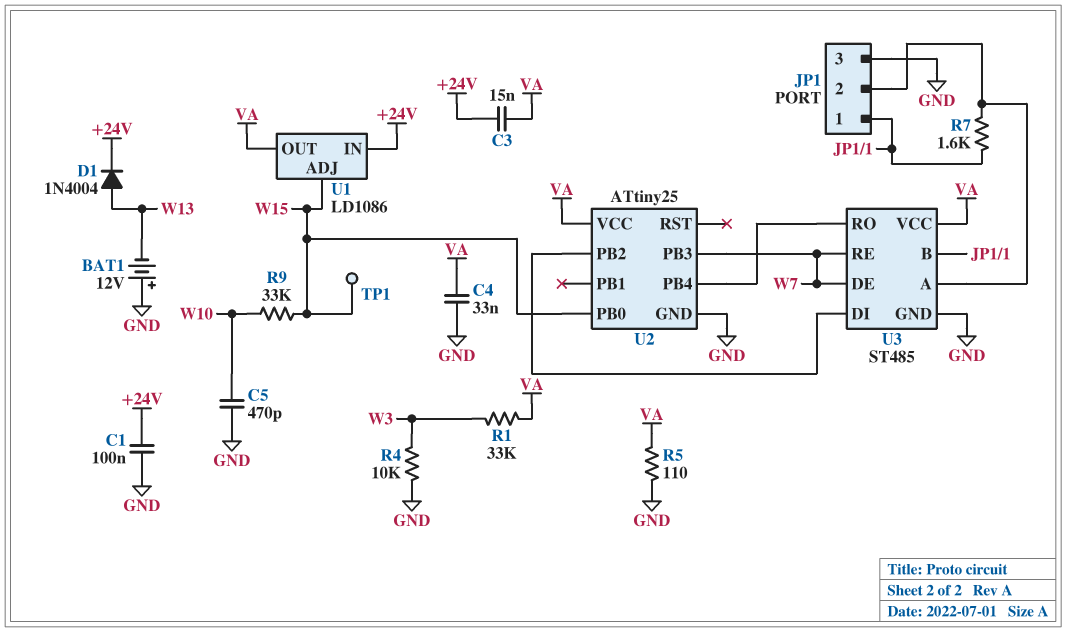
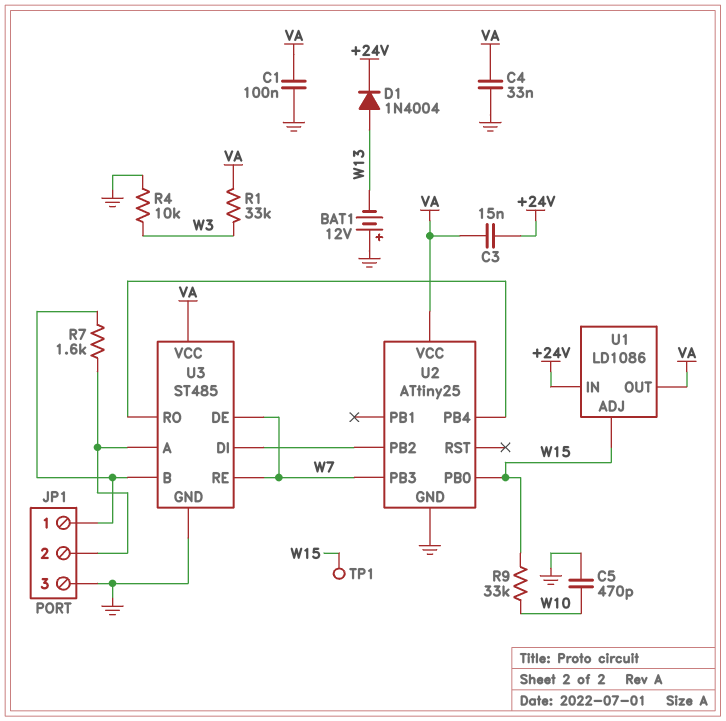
C1: 100nF (+24V, GND) -> 100nF (GND, VA)
R5: 110 (GND, VA) -> none

